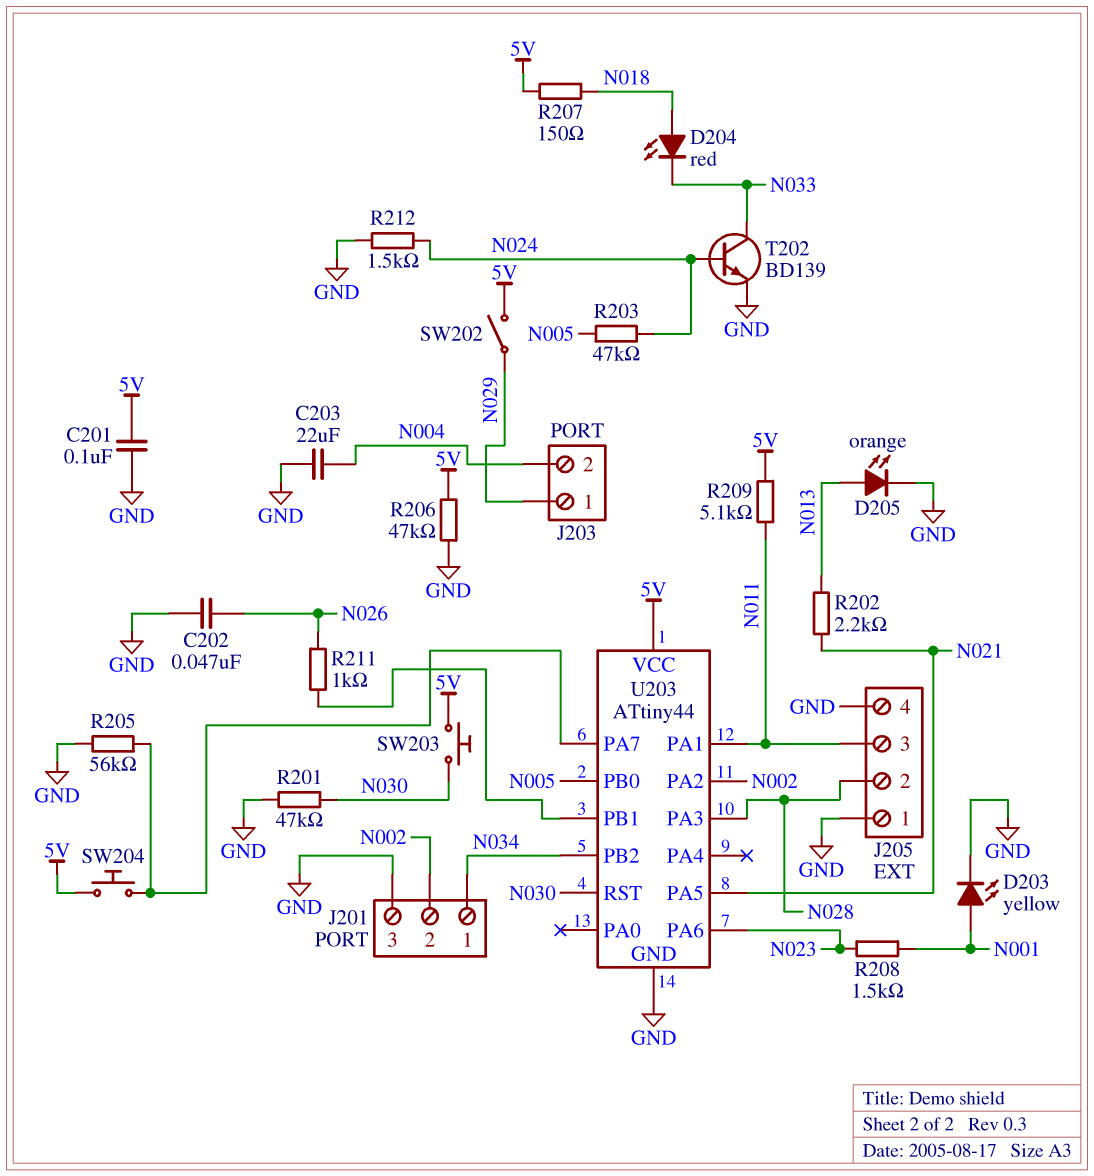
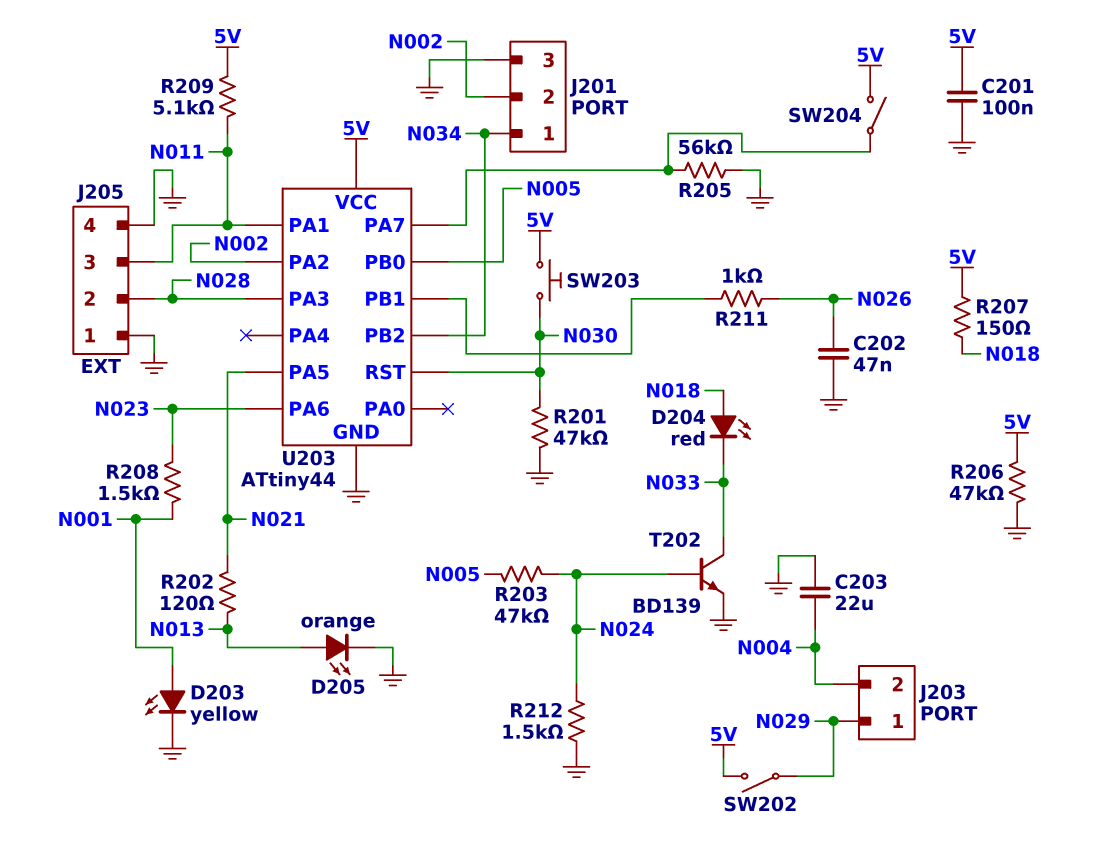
R202: 2.2k (N013, N021) -> 120 (N013, N021)
SW204: button (5V, U203/PA7) -> switch (5V, U203/PA7)

